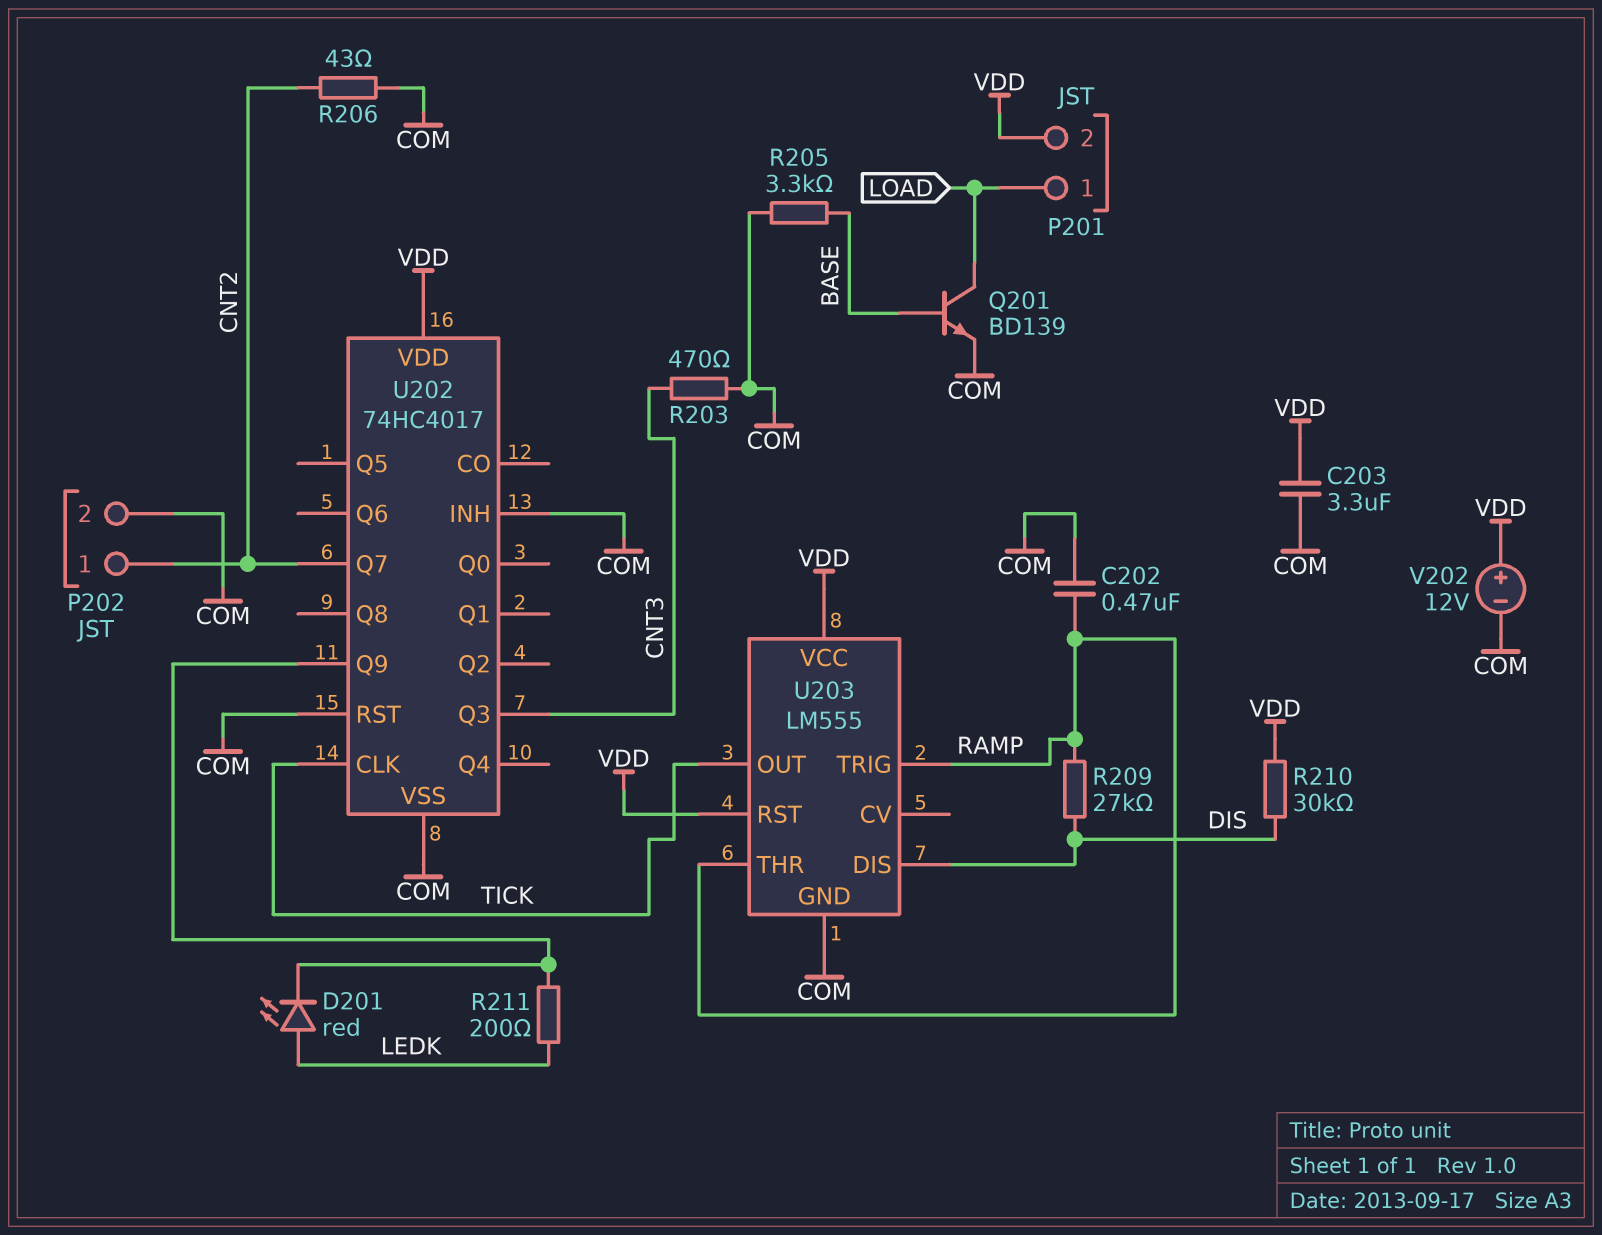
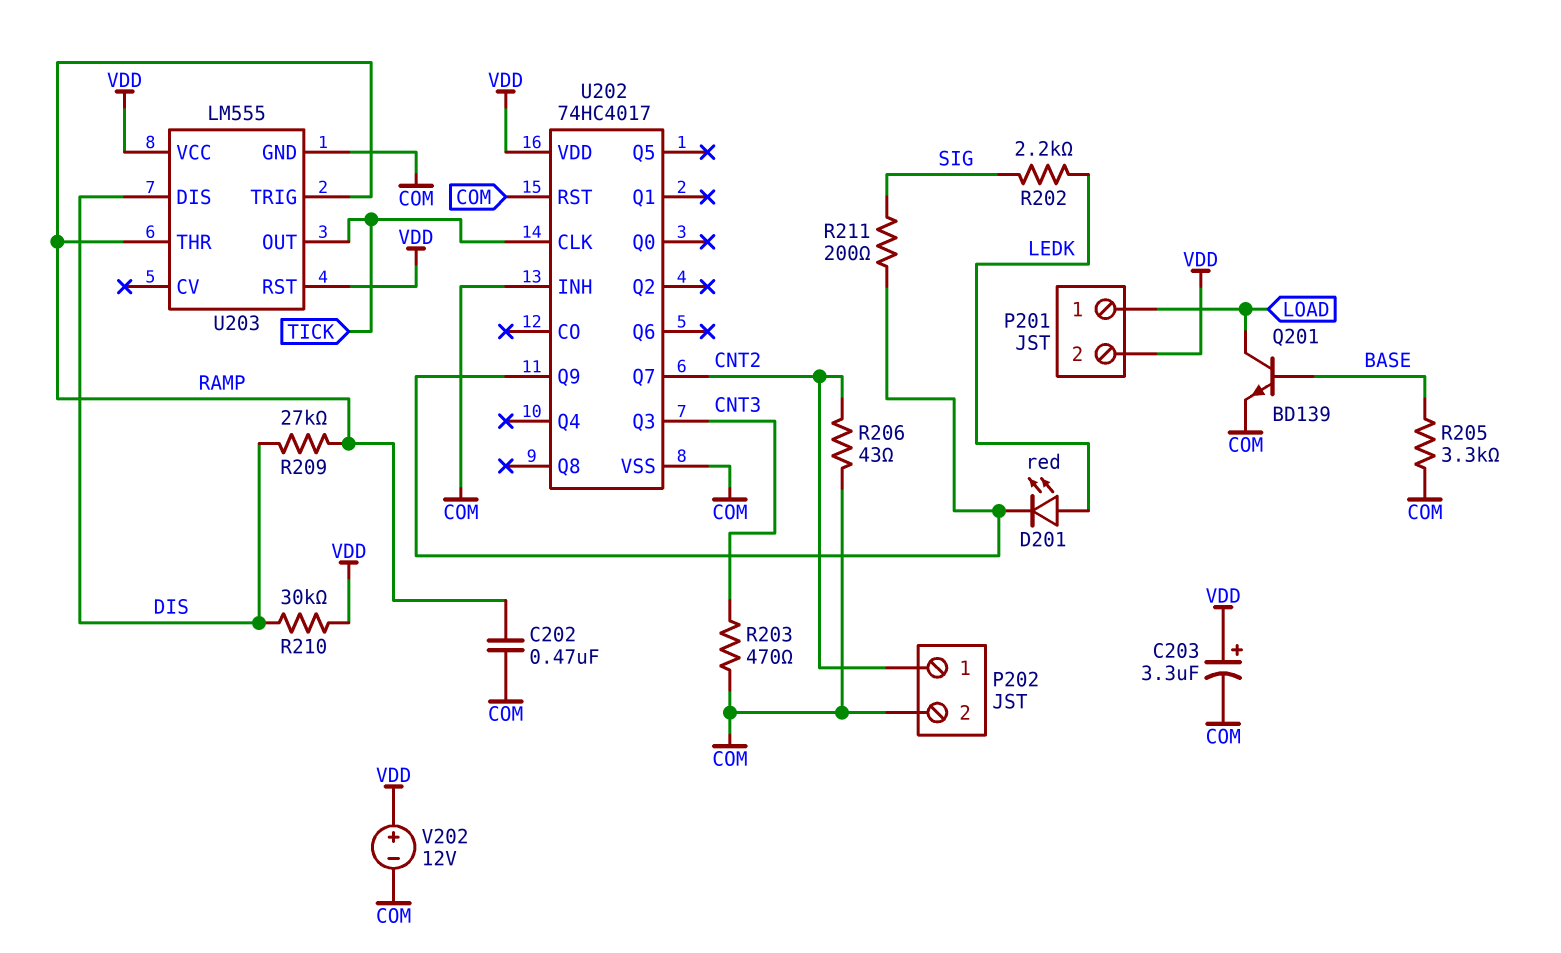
C203: 3.3uF (COM, VDD) -> 3.3uF (plus VDD, minus COM)
R202: none -> 2.2k (LEDK, SIG)
R211: 200 (LEDK, U202/Q9) -> 200 (SIG, U202/Q9)

